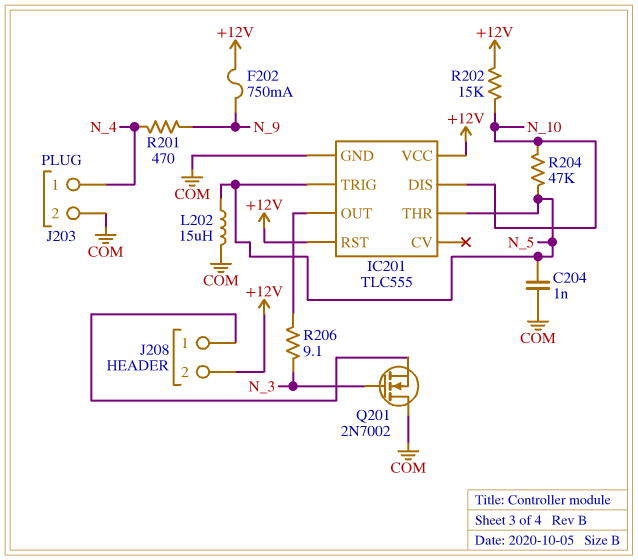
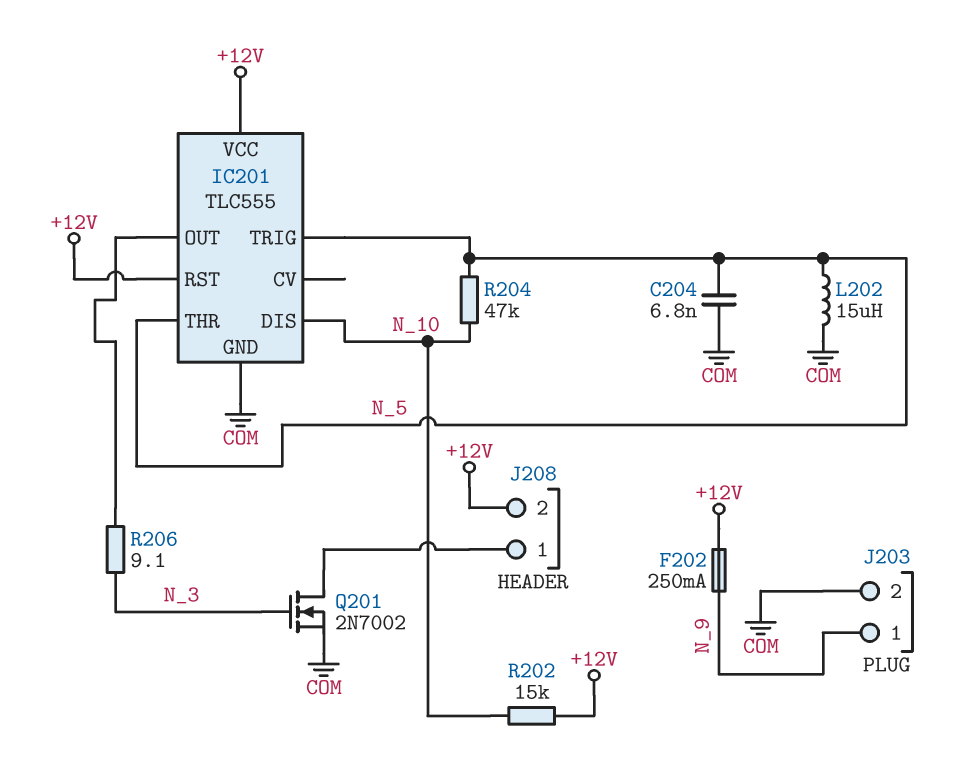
C204: 1nF (COM, N_5) -> 6.8nF (COM, N_5)
F202: 750mA (+12V, N_9) -> 250mA (+12V, N_9)
J203 pin 1: N_4 -> N_9
Q201: NMOS 2N7002 (G N_3, D COM, S J208/1) -> NMOS 2N7002 (G N_3, D J208/1, S COM)
R201: 470 (N_4, N_9) -> none

